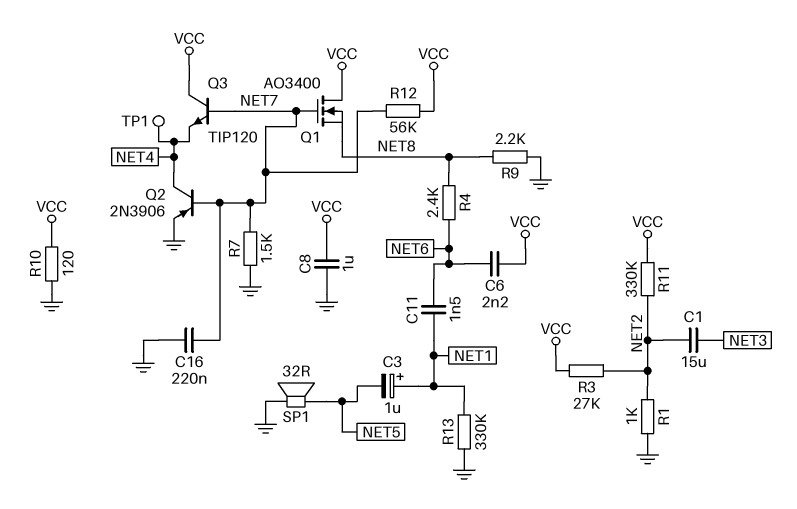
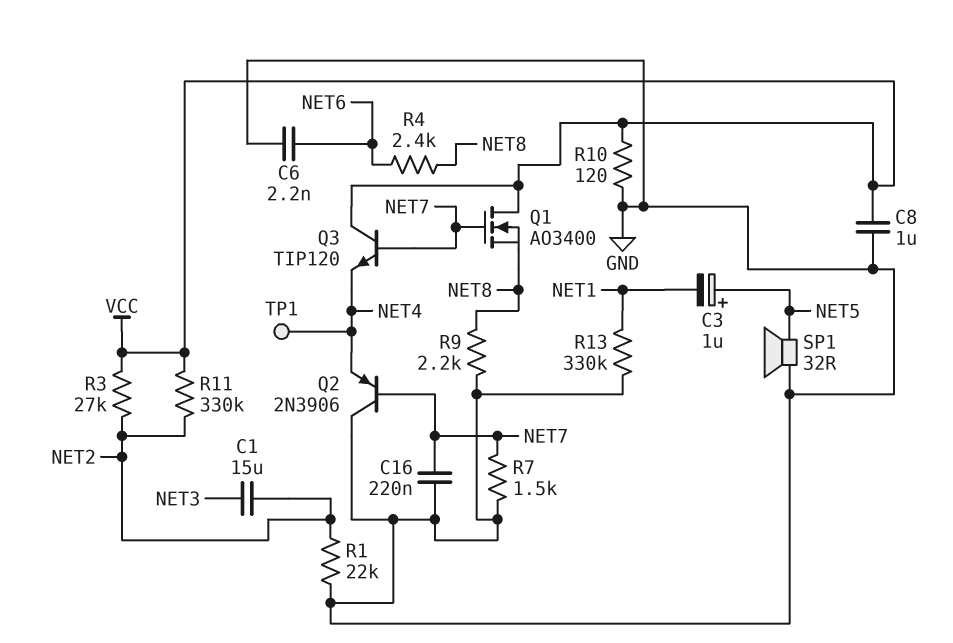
C3: 1uF (plus NET1, minus NET5) -> 1uF (plus NET5, minus NET1)
C6: 2.2nF (NET6, VCC) -> 2.2nF (GND, NET6)
C11: 1.5nF (NET1, NET6) -> none
Q2: PNP 2N3906 (B NET7, C NET4, E GND) -> PNP 2N3906 (B NET7, C GND, E NET4)
R1: 1k (GND, NET2) -> 22k (GND, NET2)
R12: 56k (NET7, VCC) -> none

